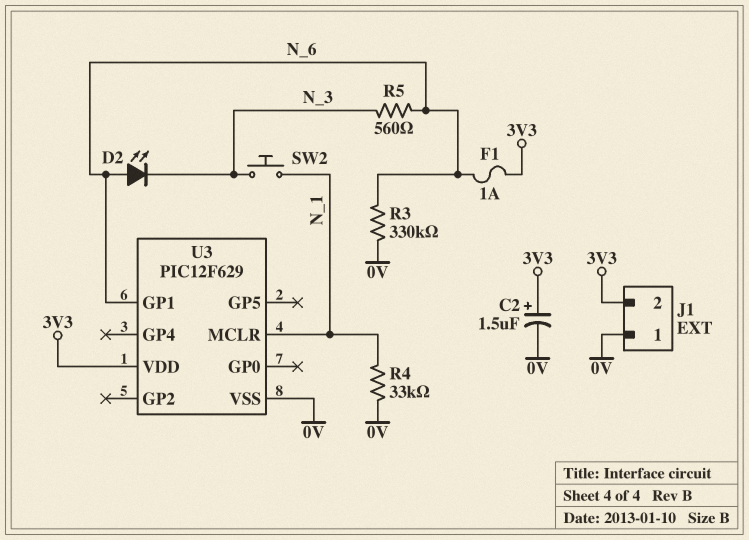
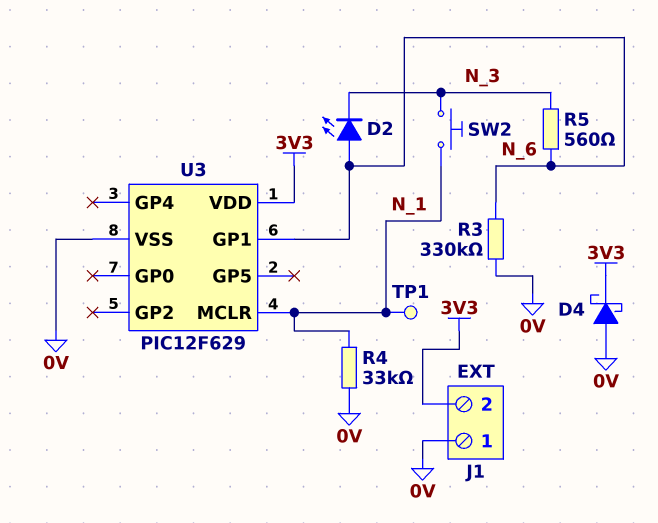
C2: 1.5uF (plus 3V3, minus 0V) -> none
D4: none -> schottky (A 0V, K 3V3)
F1: 1A (3V3, N_6) -> none
TP1: none -> test point (N_1)

